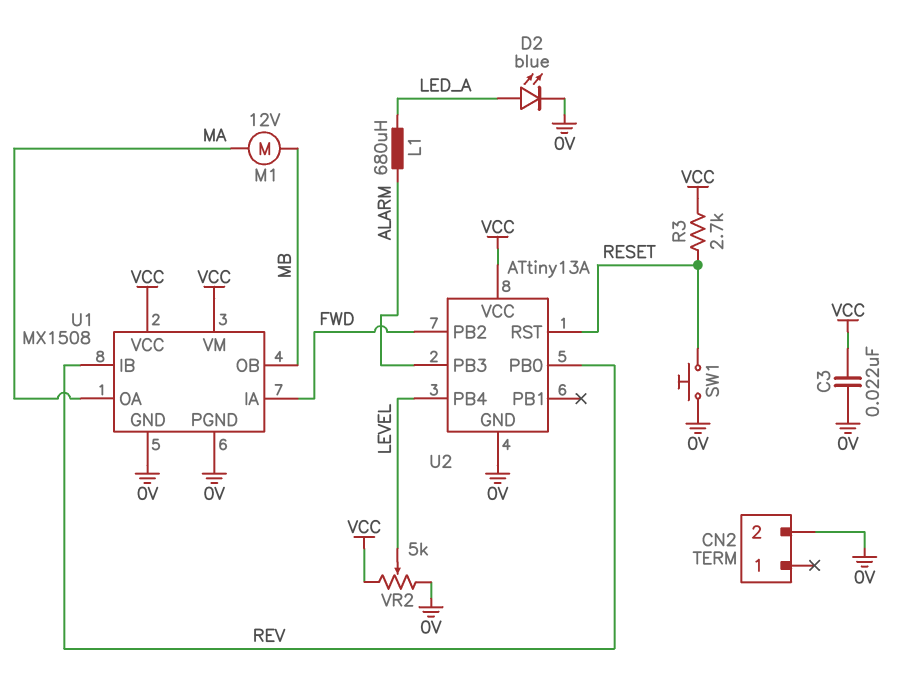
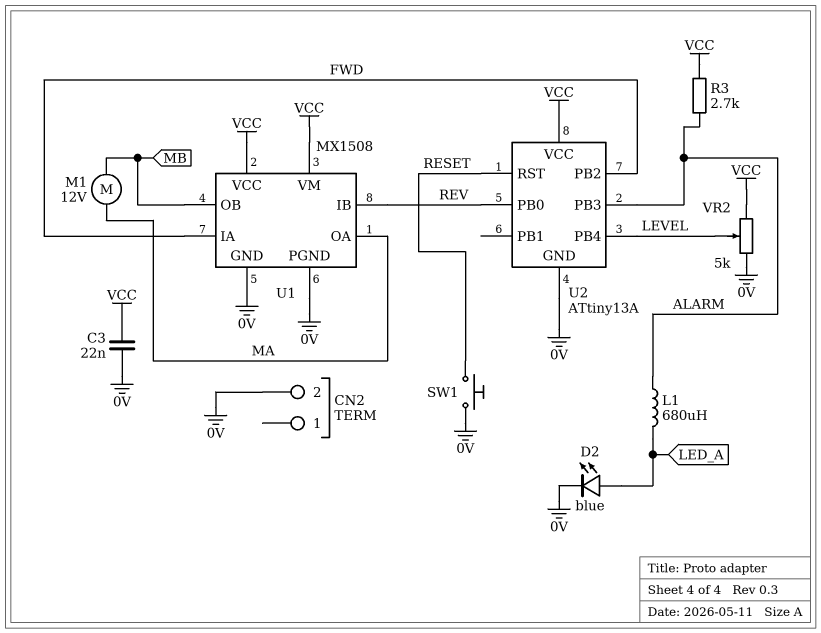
R3: 2.7k (RESET, VCC) -> 2.7k (ALARM, VCC)

